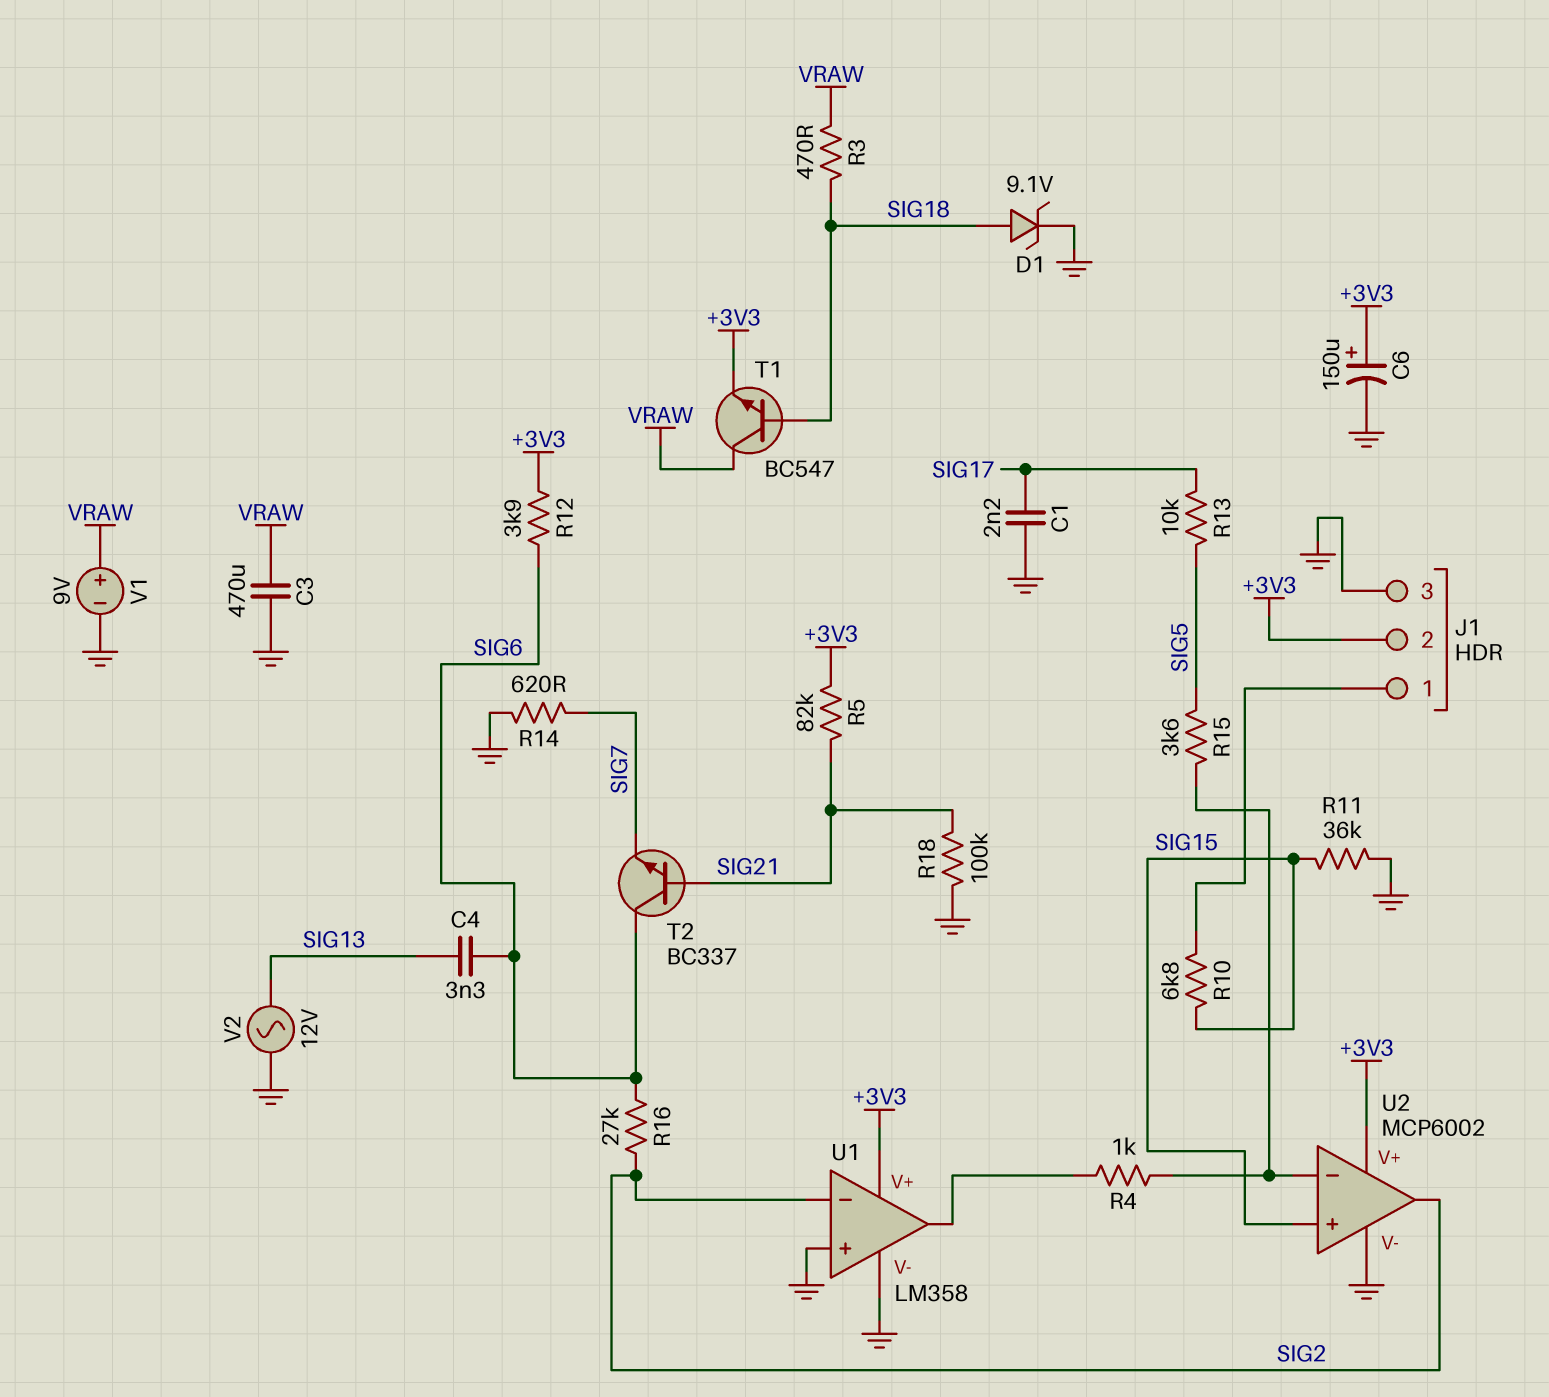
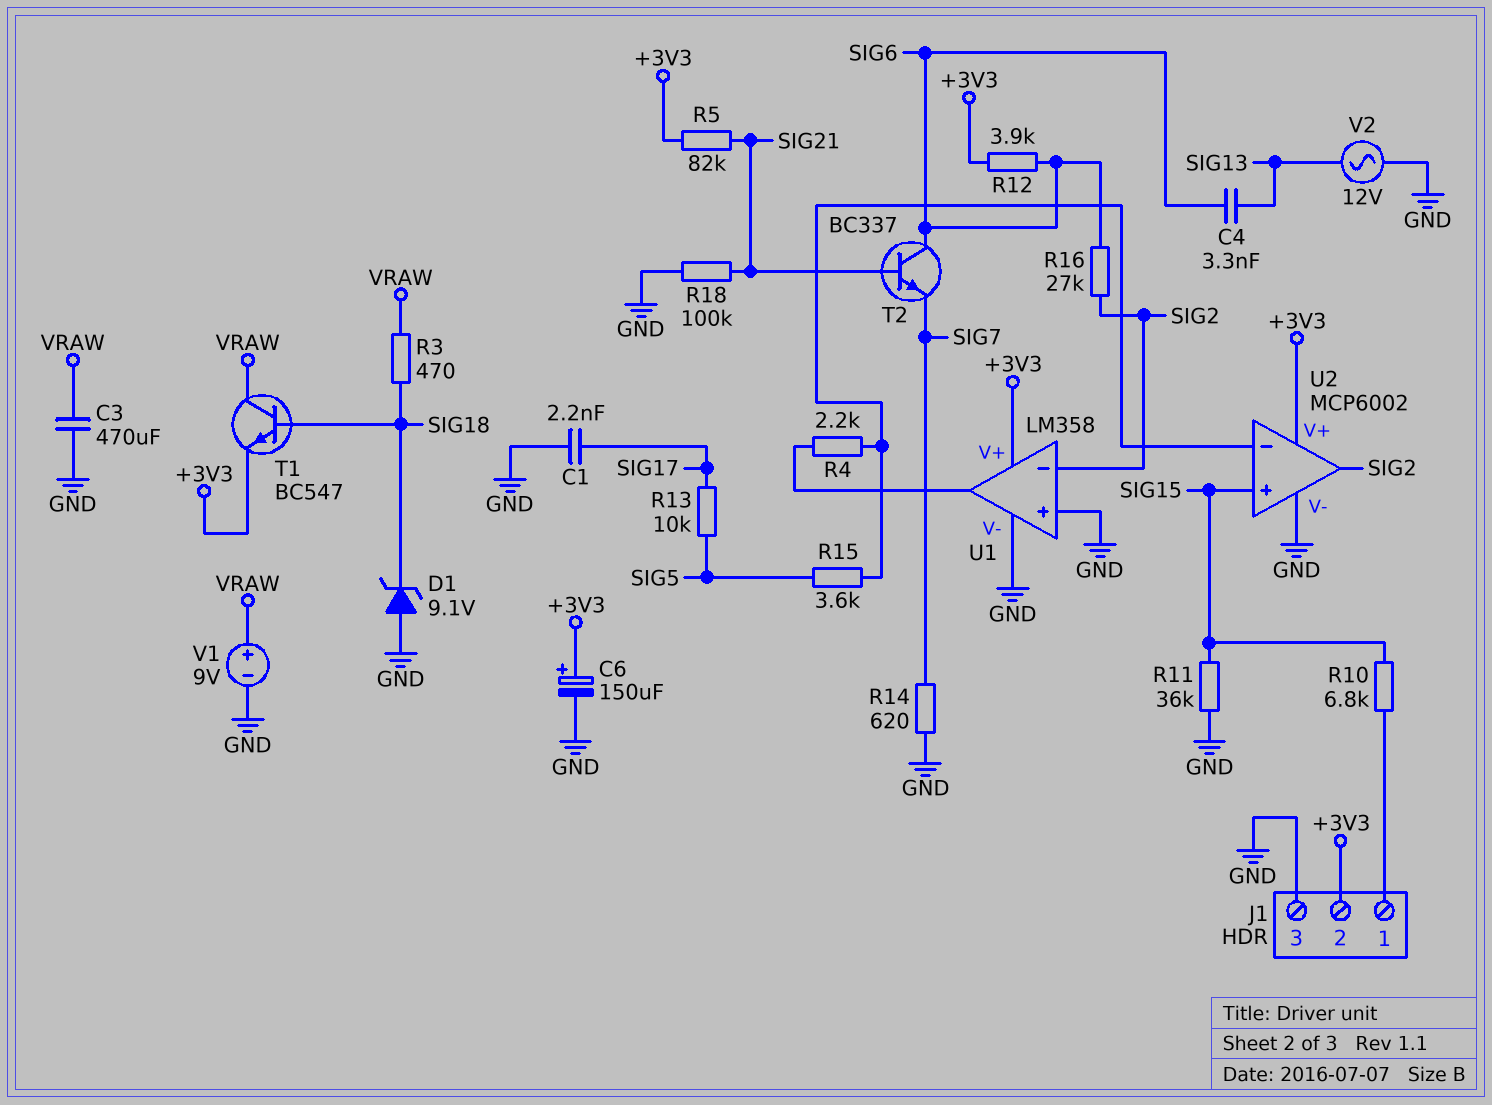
D1: zener 9.1V (A SIG18, K GND) -> zener 9.1V (A GND, K SIG18)
R4: 1k (U1/out, U2/in-) -> 2.2k (U1/out, U2/in-)

